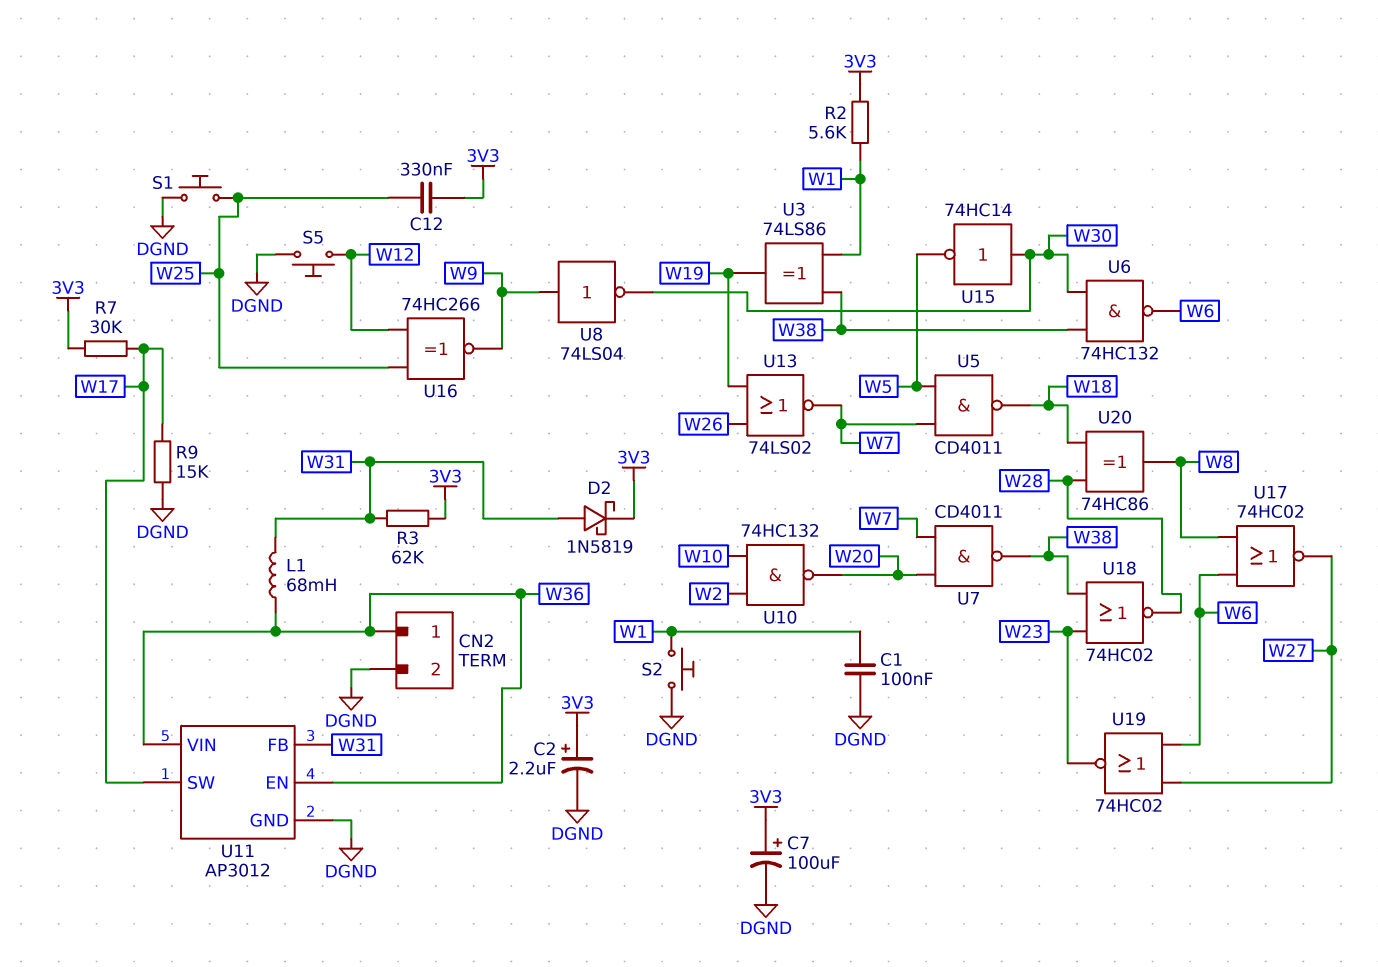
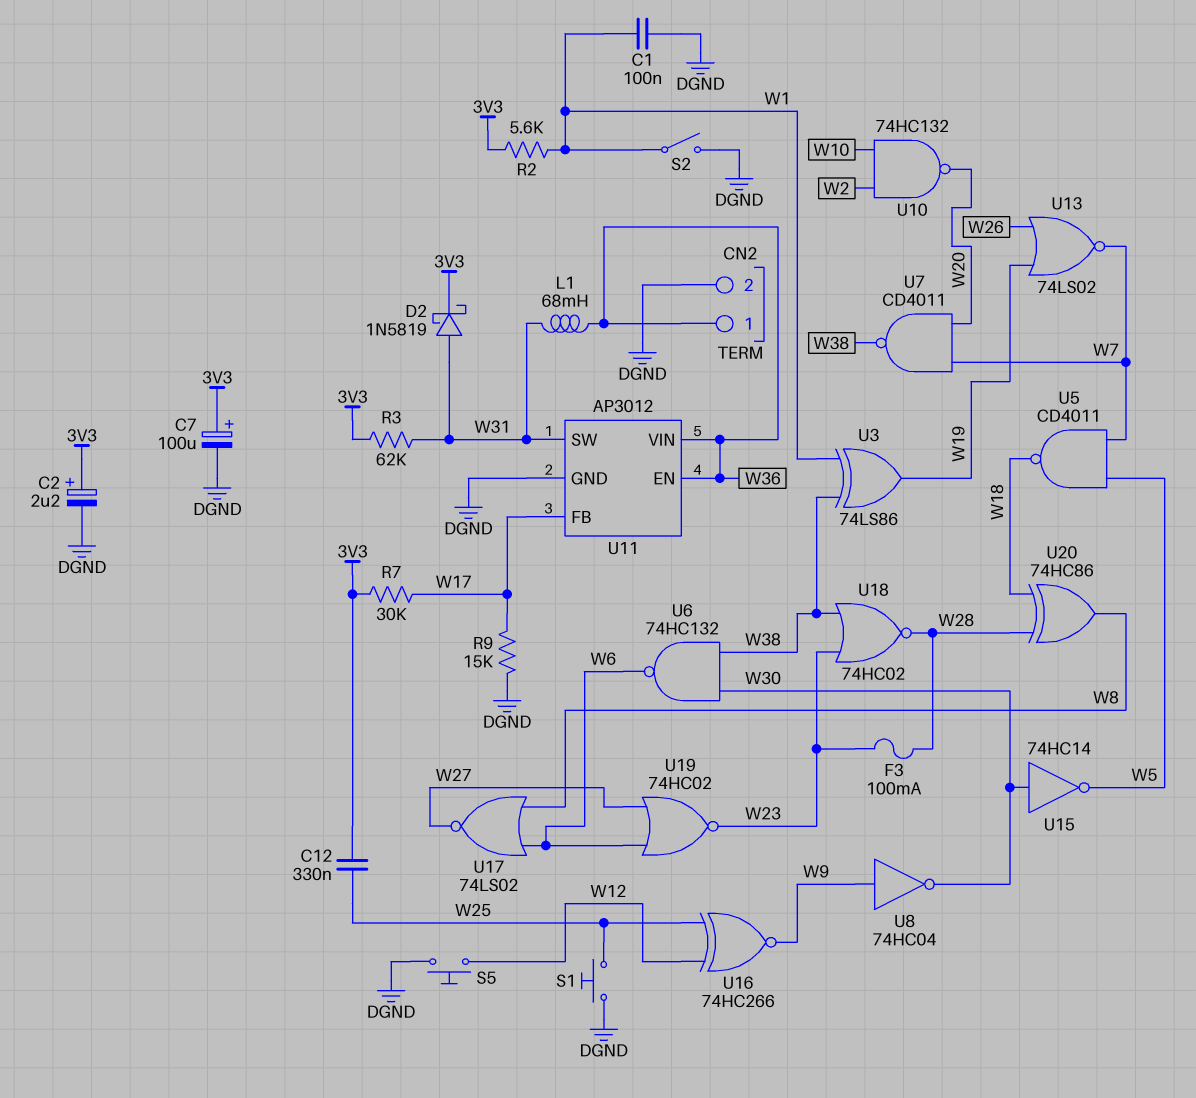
F3: none -> 100mA (W23, W28)
S2: button (DGND, W1) -> switch (DGND, W1)
U8: NOT 74LS04 (in W9, out W30) -> NOT 74HC04 (in W9, out W30)
U11 pin FB: W31 -> W17
U11 pin SW: W17 -> W31
U17: NOR 74HC02 (in W6, in W8, out W27) -> NOR 74LS02 (in W6, in W8, out W27)

